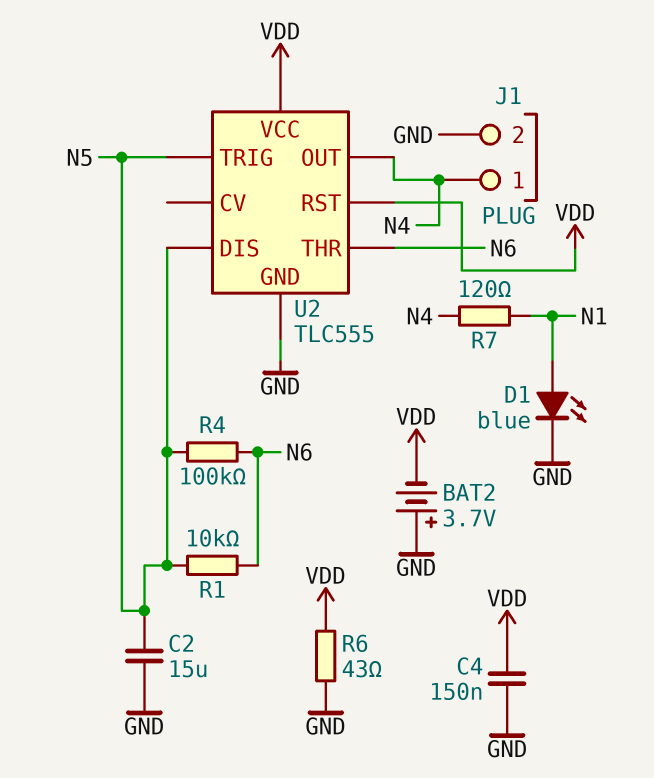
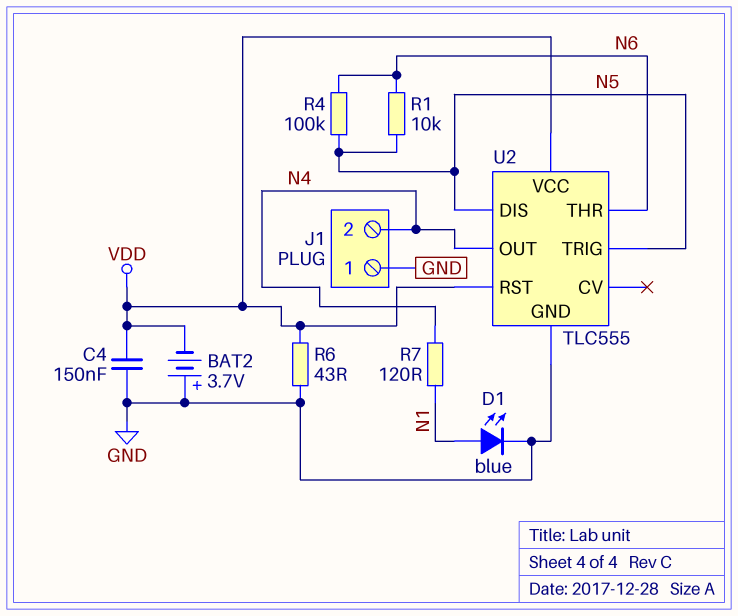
C2: 15uF (GND, N5) -> none
J1 pin 1: N4 -> GND
J1 pin 2: GND -> N4

